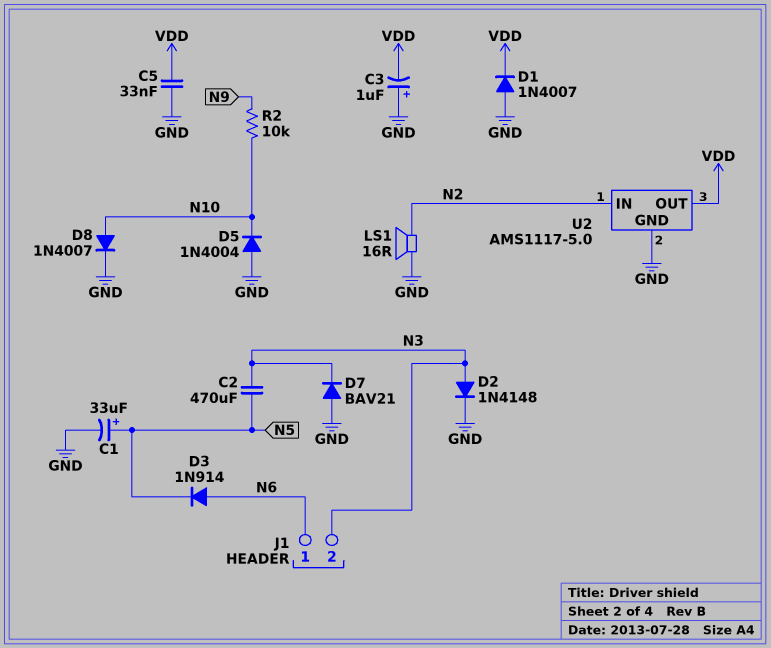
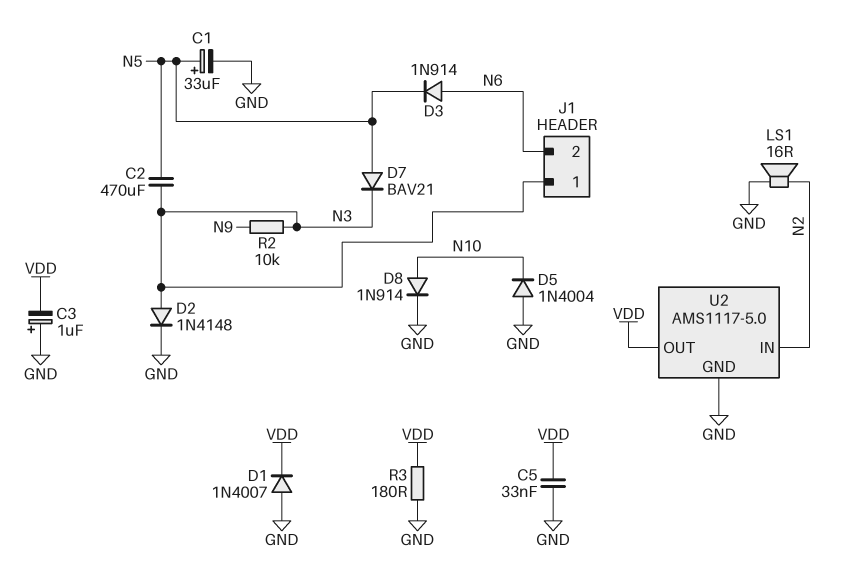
D7: diode BAV21 (A GND, K N3) -> diode BAV21 (A N5, K N3)
D8: diode 1N4007 (A N10, K GND) -> diode 1N914 (A N10, K GND)
J1 pin 1: N6 -> N3
J1 pin 2: N3 -> N6
R2: 10k (N9, N10) -> 10k (N3, N9)
R3: none -> 180 (GND, VDD)

